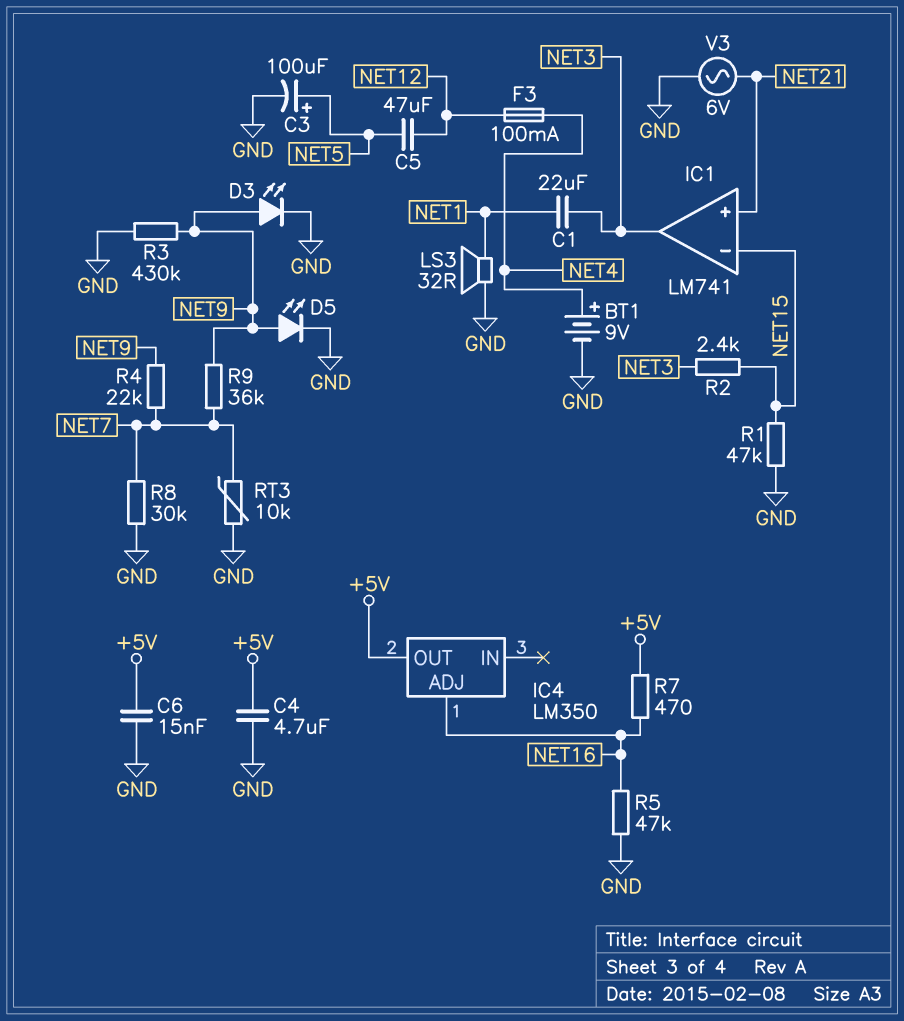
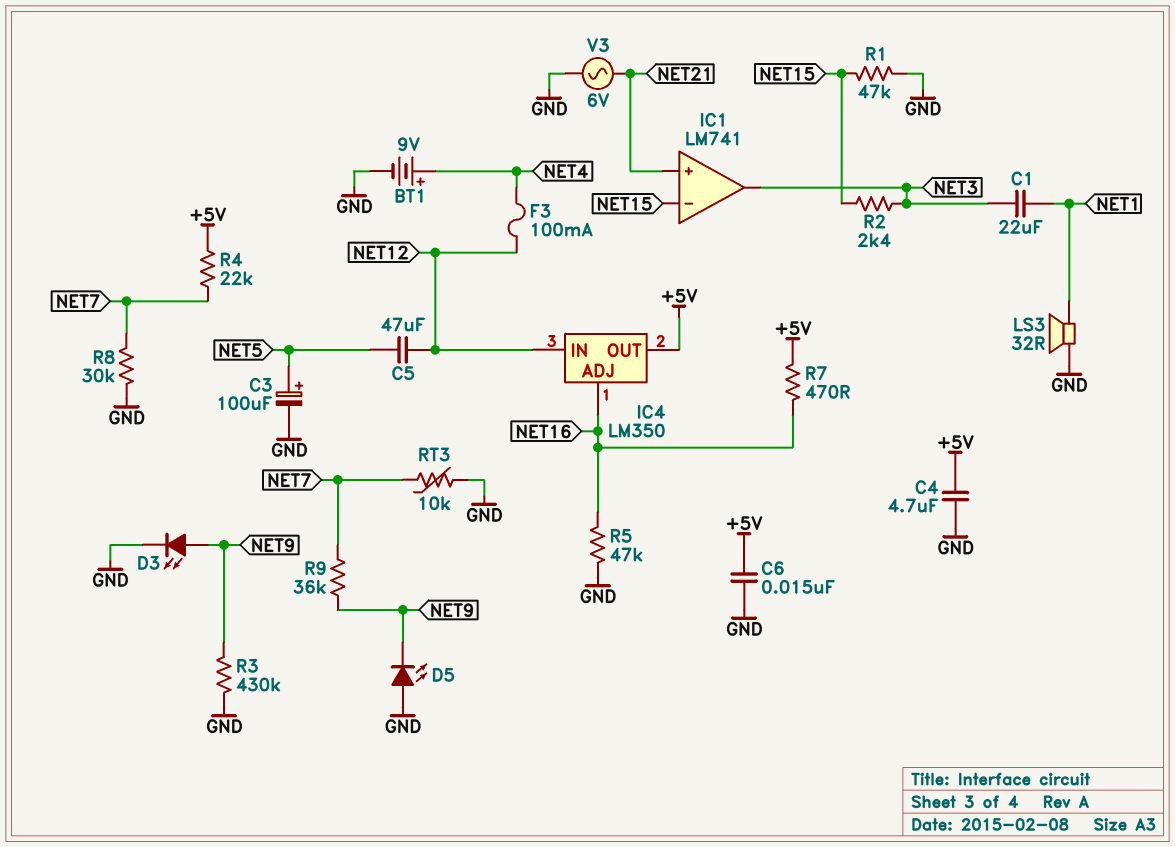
D5: LED (A NET9, K GND) -> LED (A GND, K NET9)
IC4 pin IN: none -> NET12
R4: 22k (NET7, NET9) -> 22k (+5V, NET7)

